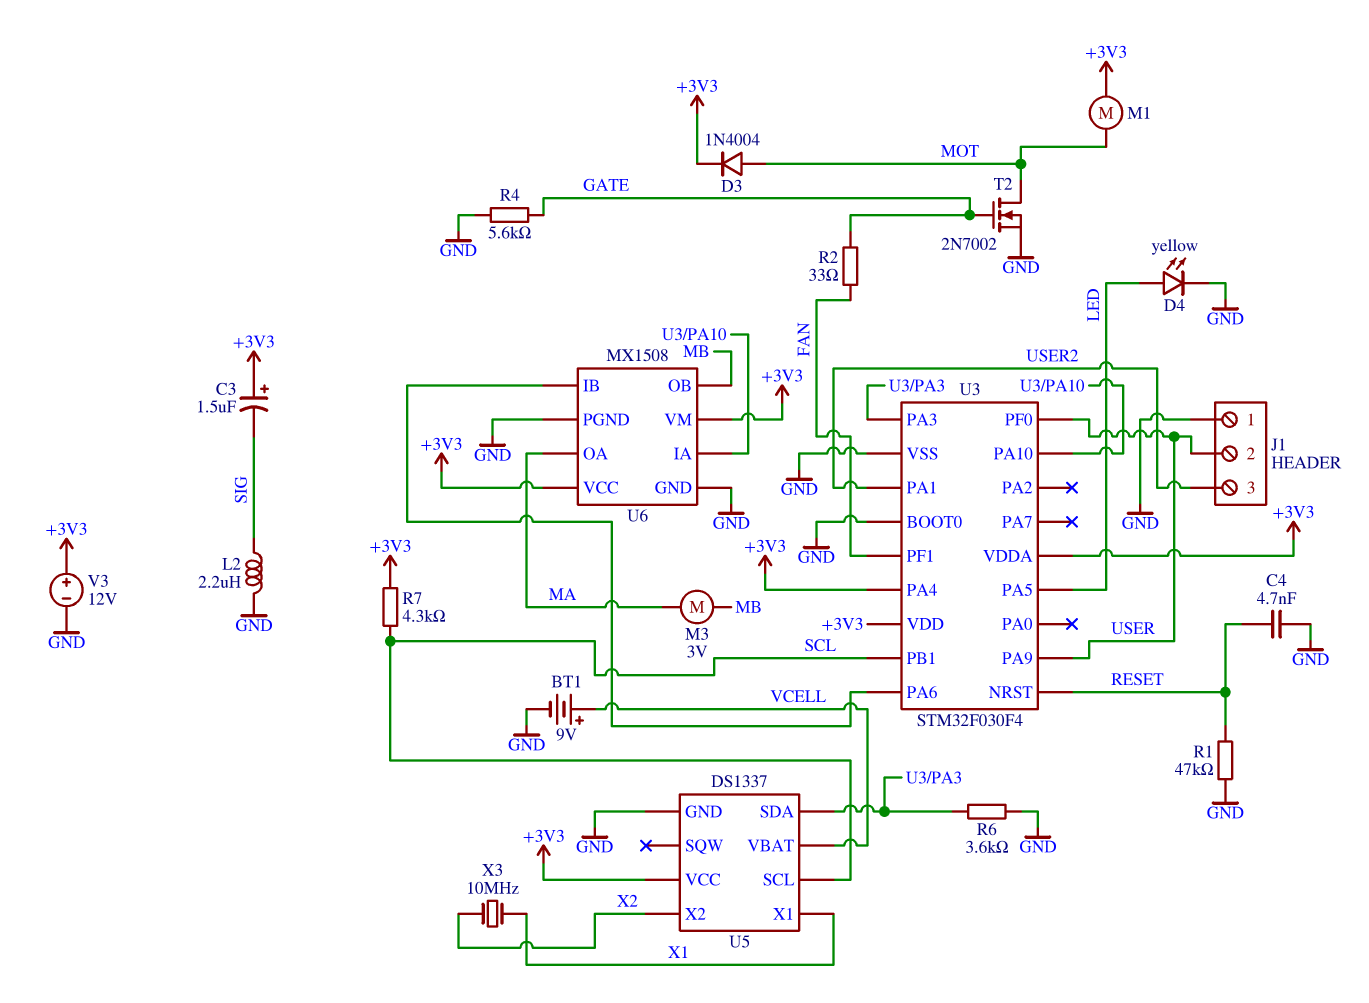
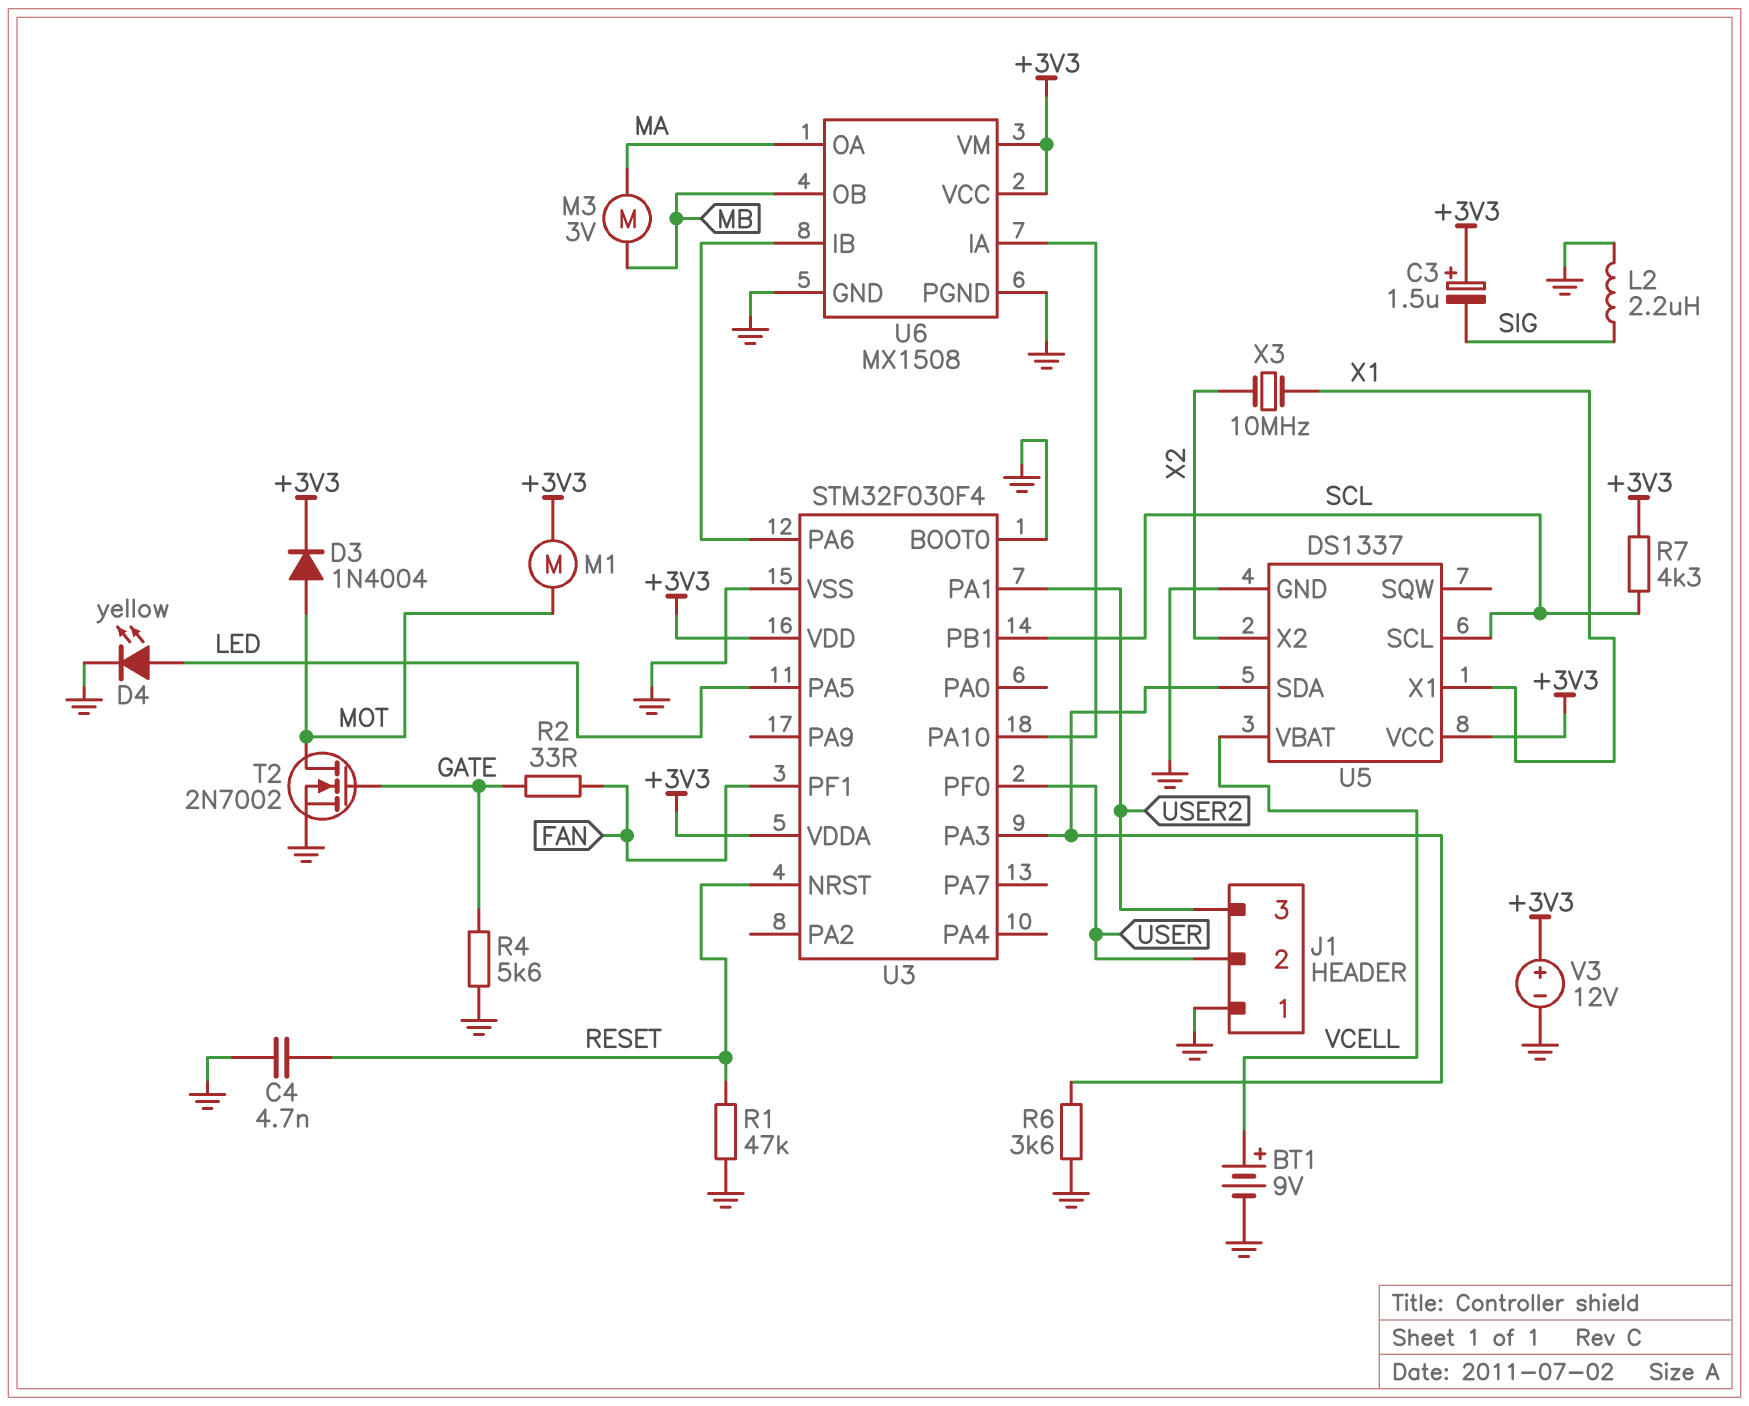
U3 pin PA4: +3V3 -> none
U3 pin PA9: USER -> none

